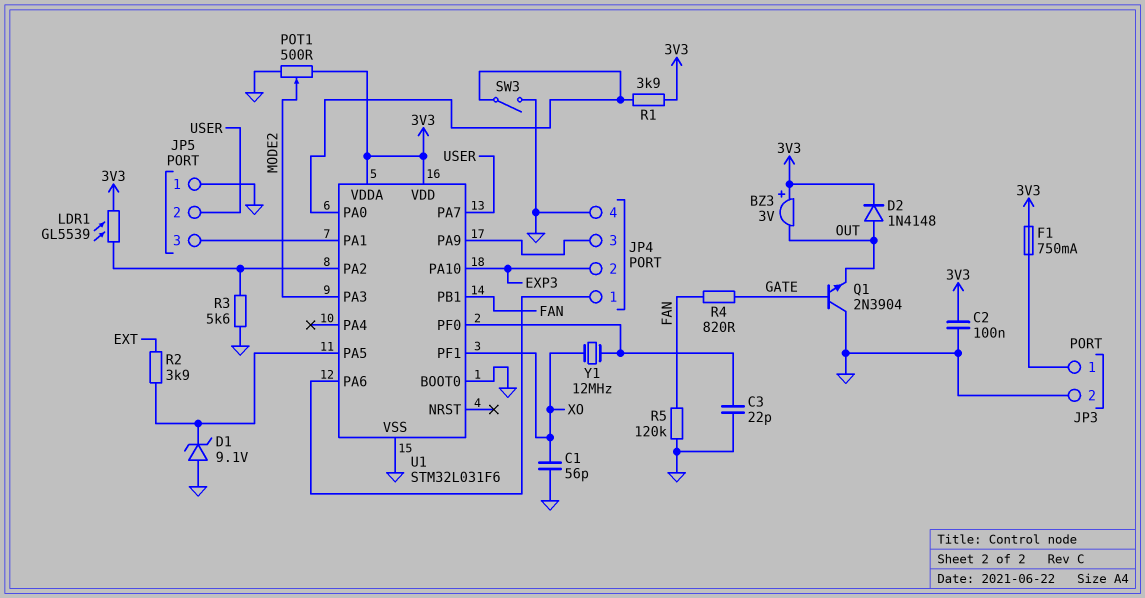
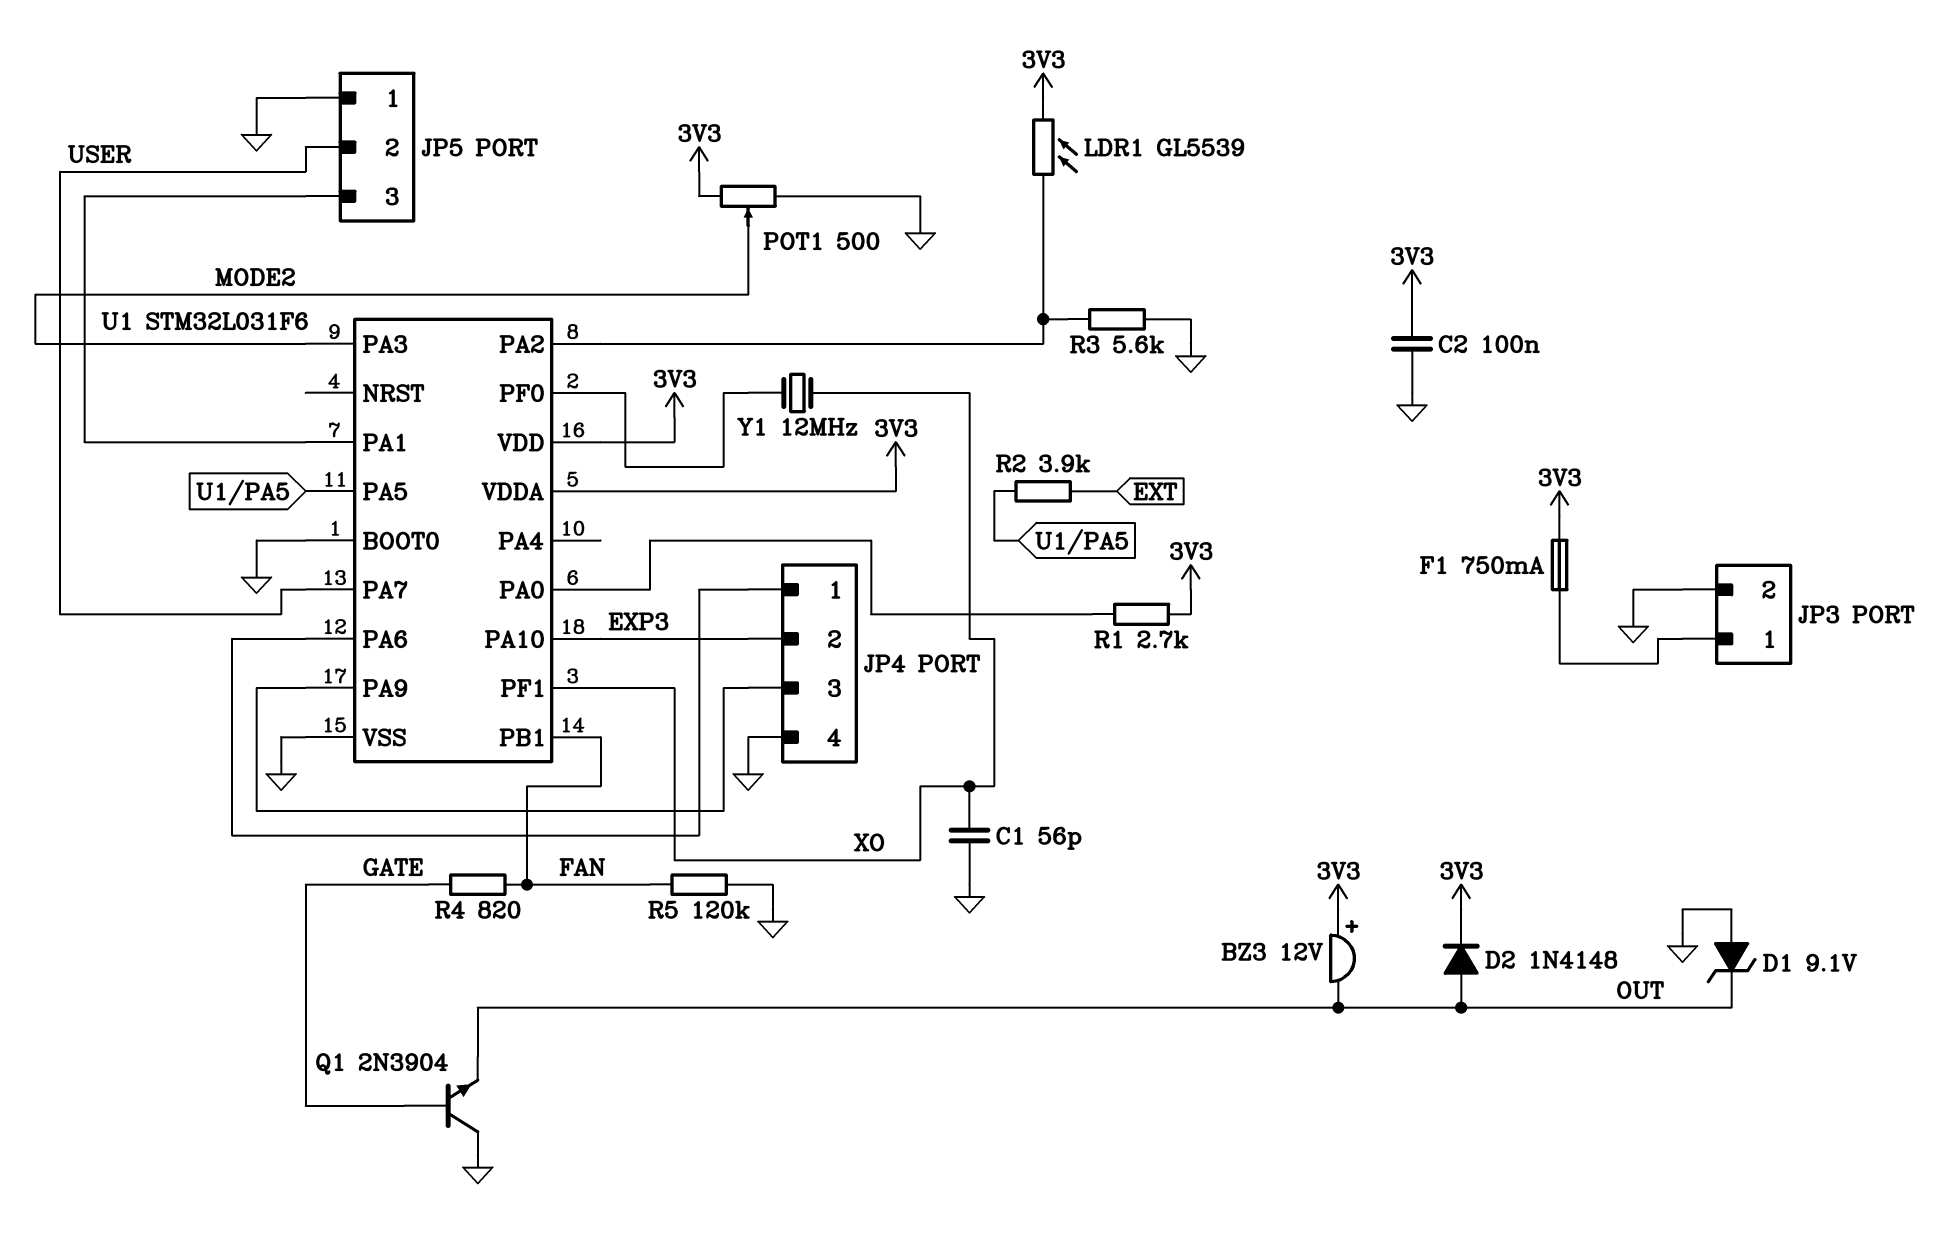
BZ3: buzzer 3V (plus 3V3, minus OUT) -> buzzer 12V (plus 3V3, minus OUT)
C3: 22pF (GND, U1/PF0) -> none
D1: zener 9.1V (A GND, K U1/PA5) -> zener 9.1V (A GND, K OUT)
R1: 3.9k (3V3, U1/PA0) -> 2.7k (3V3, U1/PA0)
SW3: switch (GND, U1/PA0) -> none

